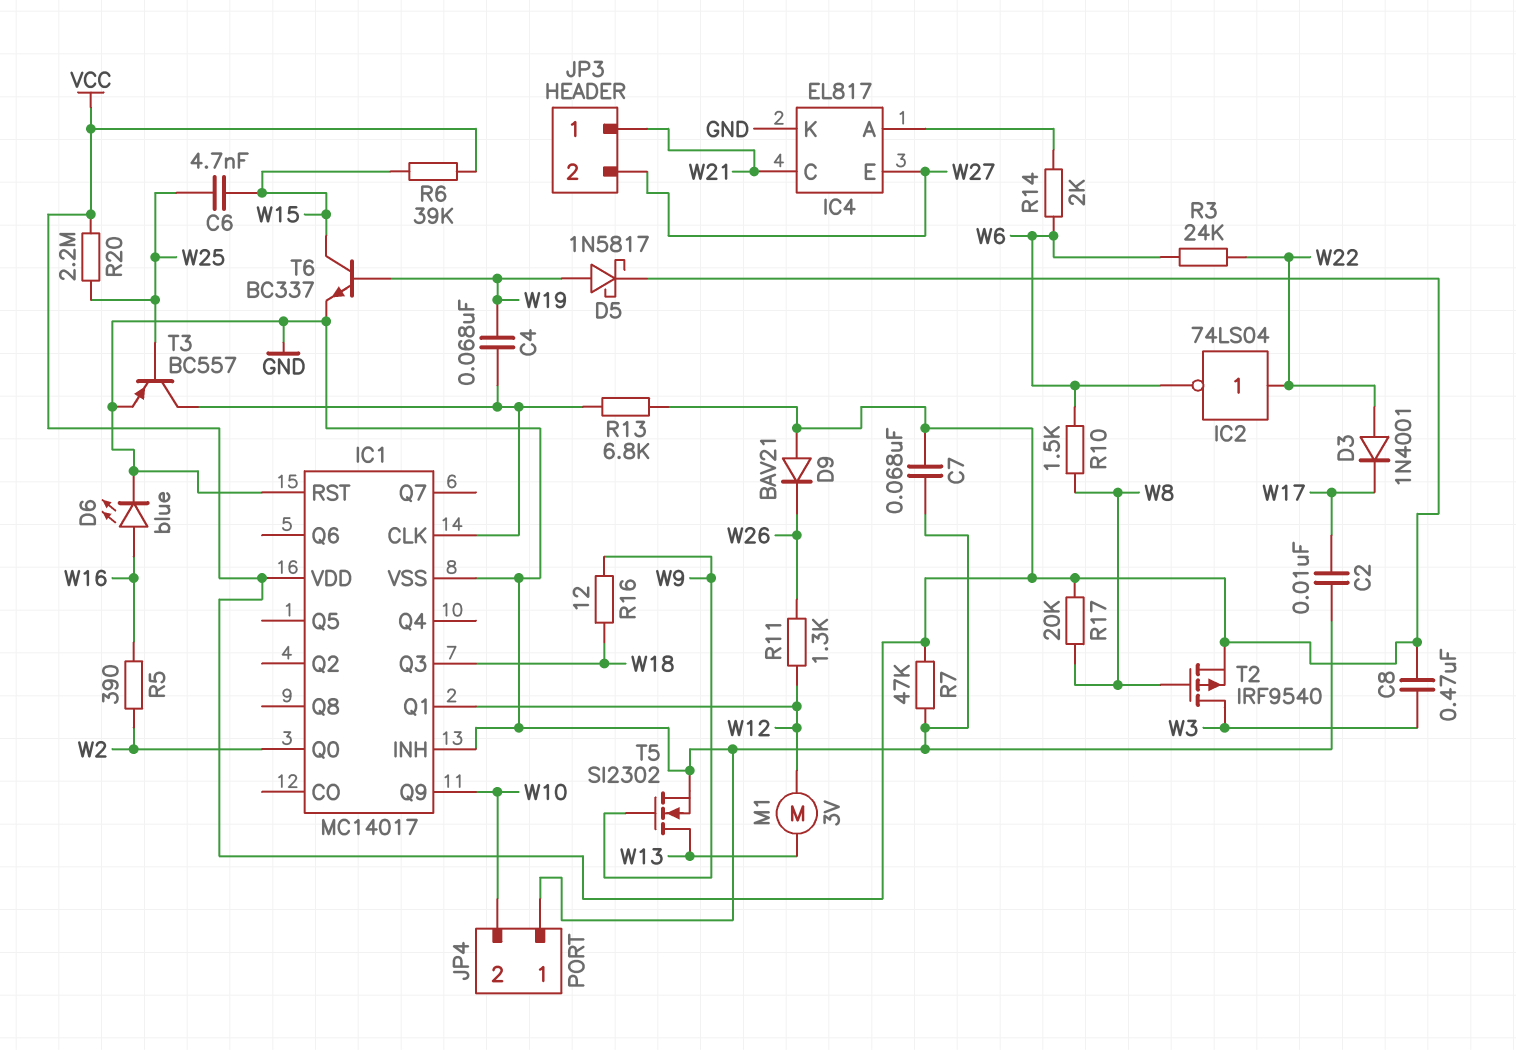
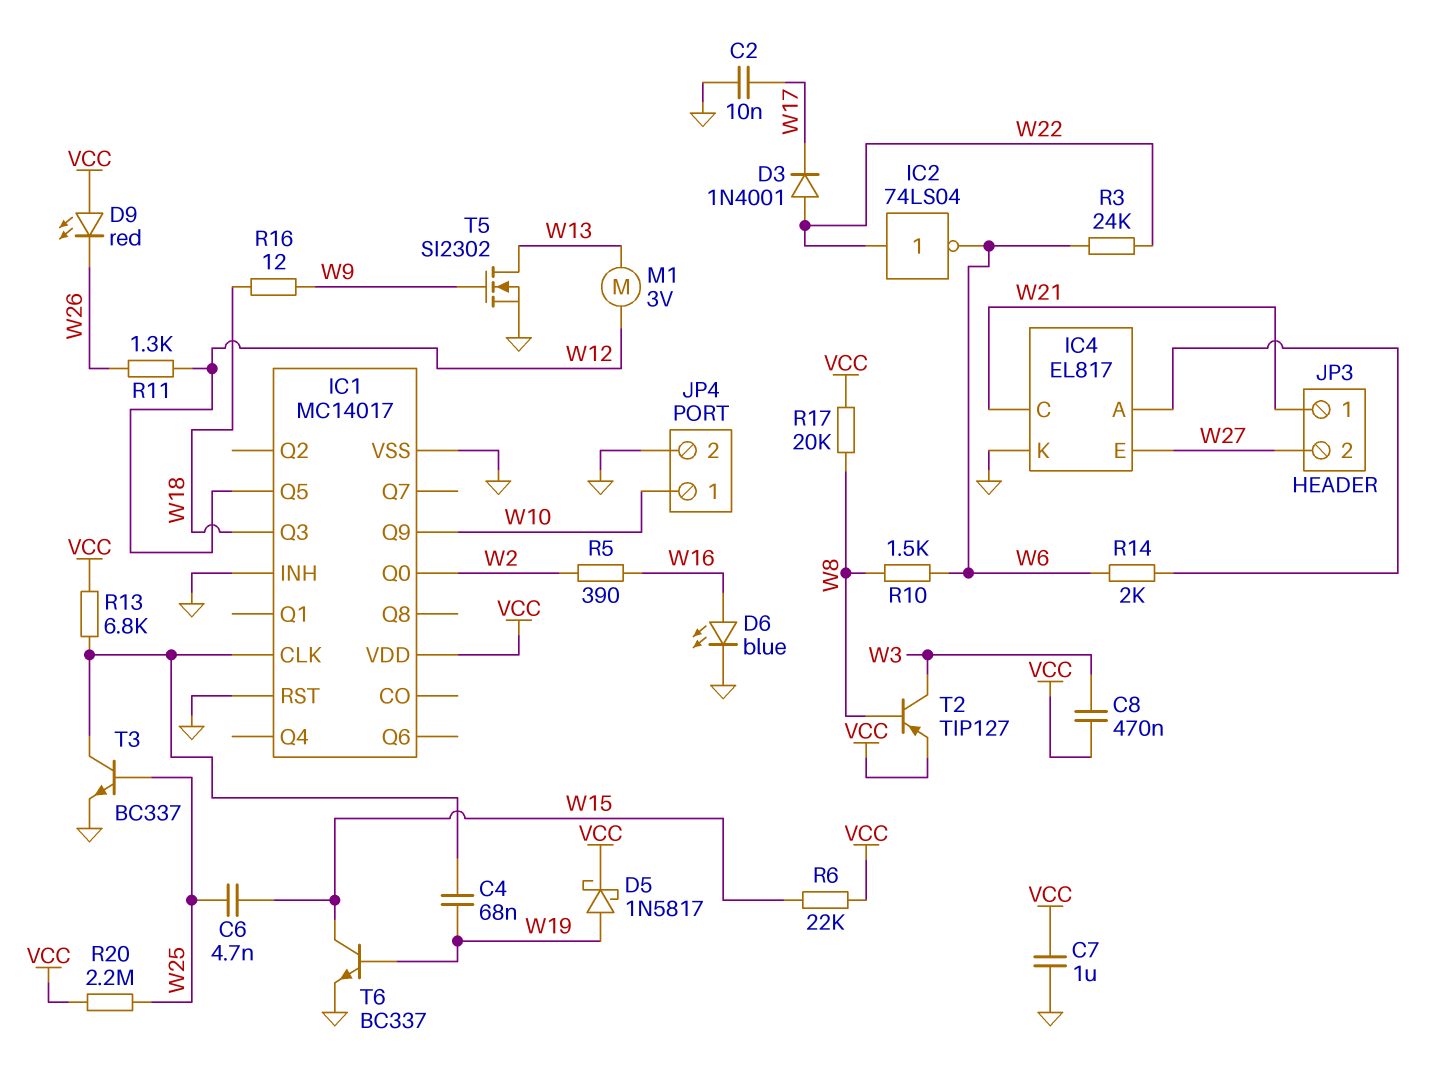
C7: 68nF (GND, VCC) -> 1uF (GND, VCC)
D9: diode BAV21 (A VCC, K W26) -> LED red (A VCC, K W26)
IC1 pin Q1: W12 -> none
IC1 pin Q5: none -> W12
JP4 pin 1: GND -> W10
JP4 pin 2: W10 -> GND
R6: 39k (VCC, W15) -> 22k (VCC, W15)
R7: 47k (GND, VCC) -> none
T2: PMOS IRF9540 (G W8, D W3, S VCC) -> PNP TIP127 (B W8, C W3, E VCC)
T3: PNP BC557 (B W25, C IC1/CLK, E GND) -> NPN BC337 (B W25, C IC1/CLK, E GND)

